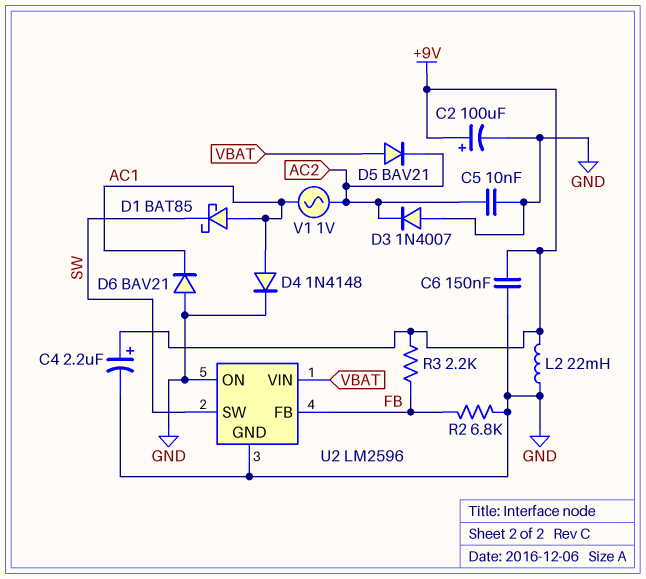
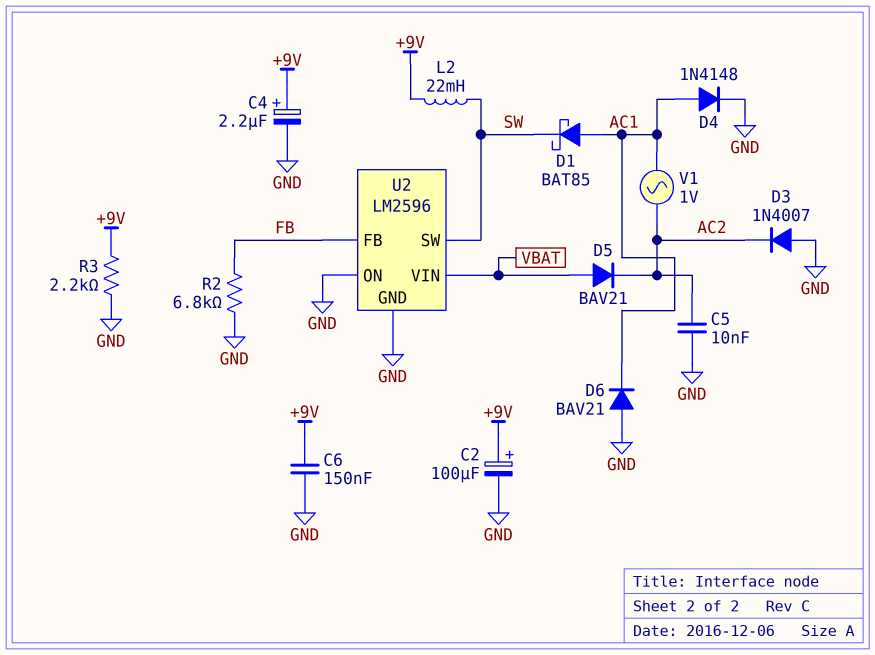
L2: 22mH (+9V, GND) -> 22mH (+9V, SW)
R3: 2.2k (+9V, FB) -> 2.2k (+9V, GND)

